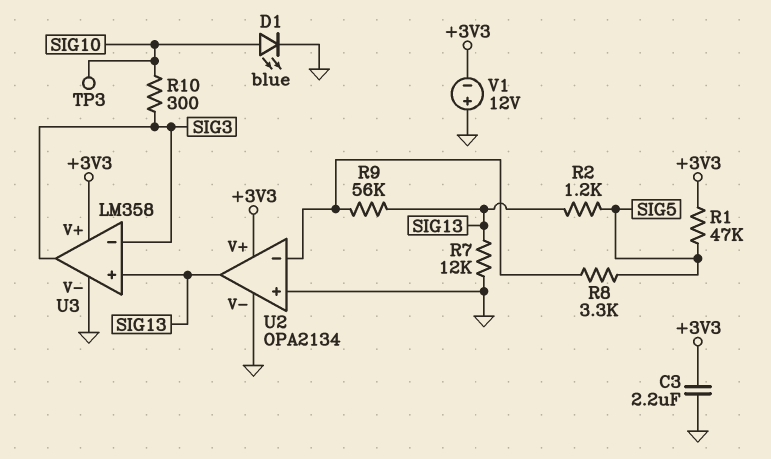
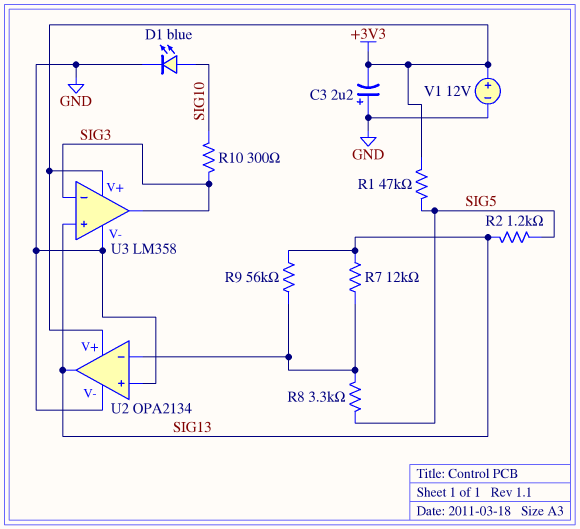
C3: 2.2uF (+3V3, GND) -> 2.2uF (plus GND, minus +3V3)
R7: 12k (GND, SIG13) -> 12k (SIG13, U2/in-)
TP3: test point (SIG10) -> none
V1: 12V (plus GND, minus +3V3) -> 12V (plus +3V3, minus GND)

